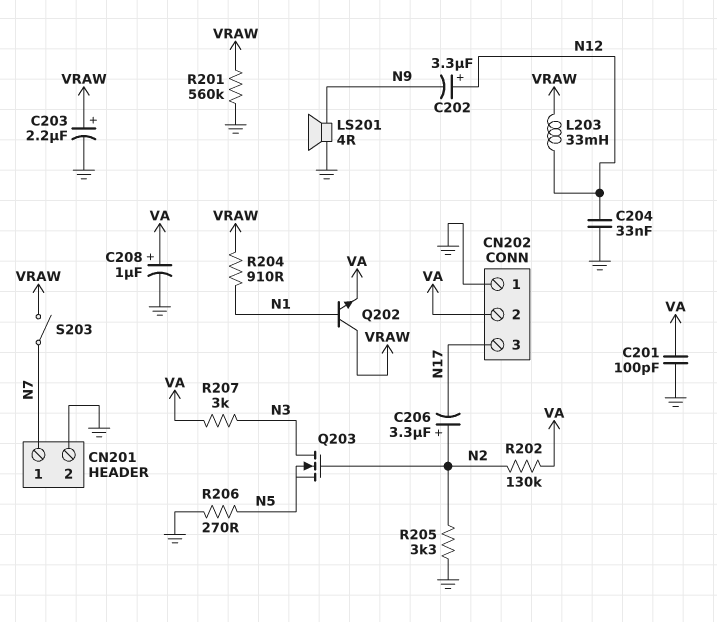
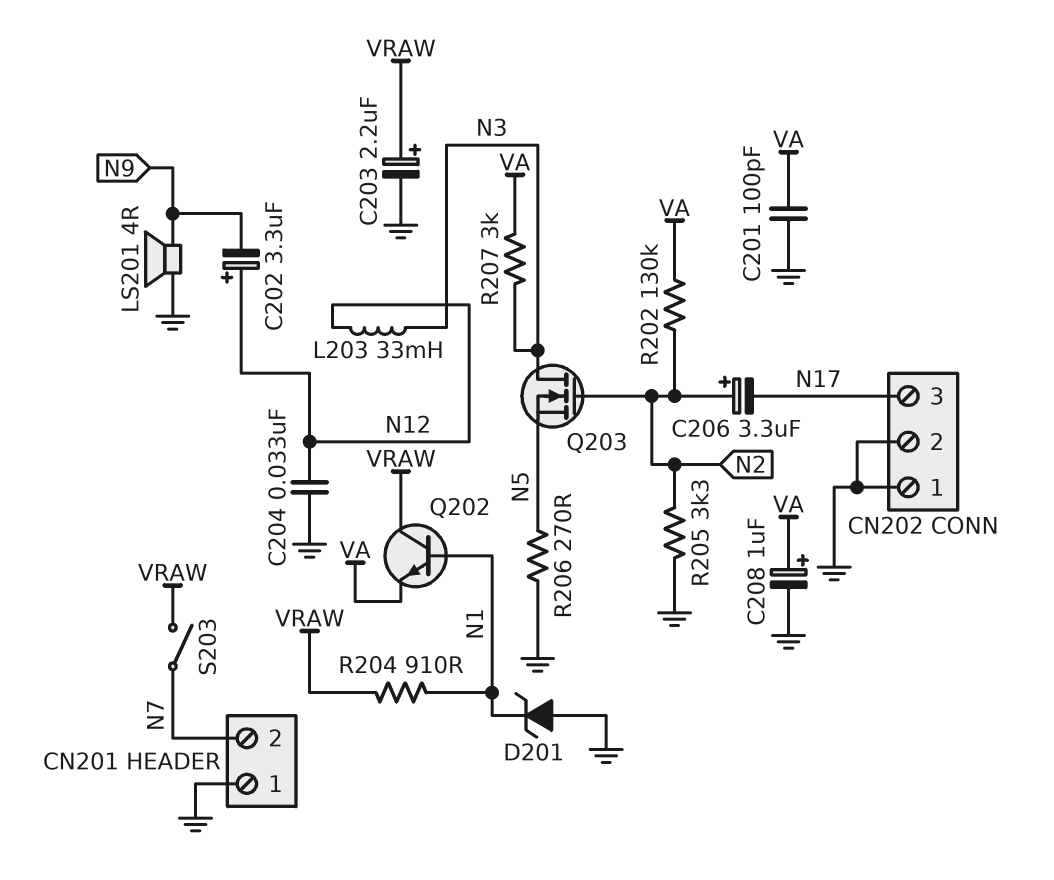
CN201 pin 1: N7 -> GND
CN201 pin 2: GND -> N7
CN202 pin 2: VA -> GND
D201: none -> zener (A GND, K N1)
L203: 33mH (N12, VRAW) -> 33mH (N3, N12)
R201: 560k (GND, VRAW) -> none

